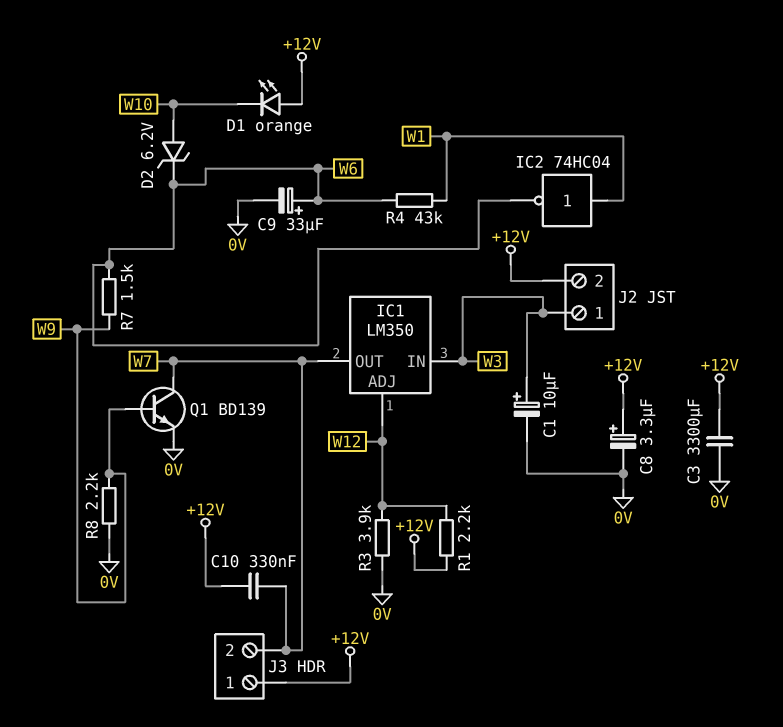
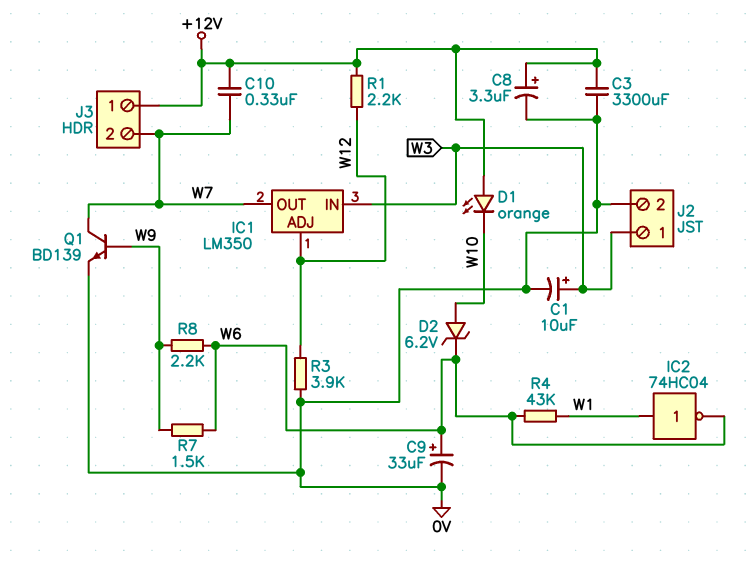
J2 pin 2: +12V -> 0V
R8: 2.2k (0V, W9) -> 2.2k (W6, W9)

